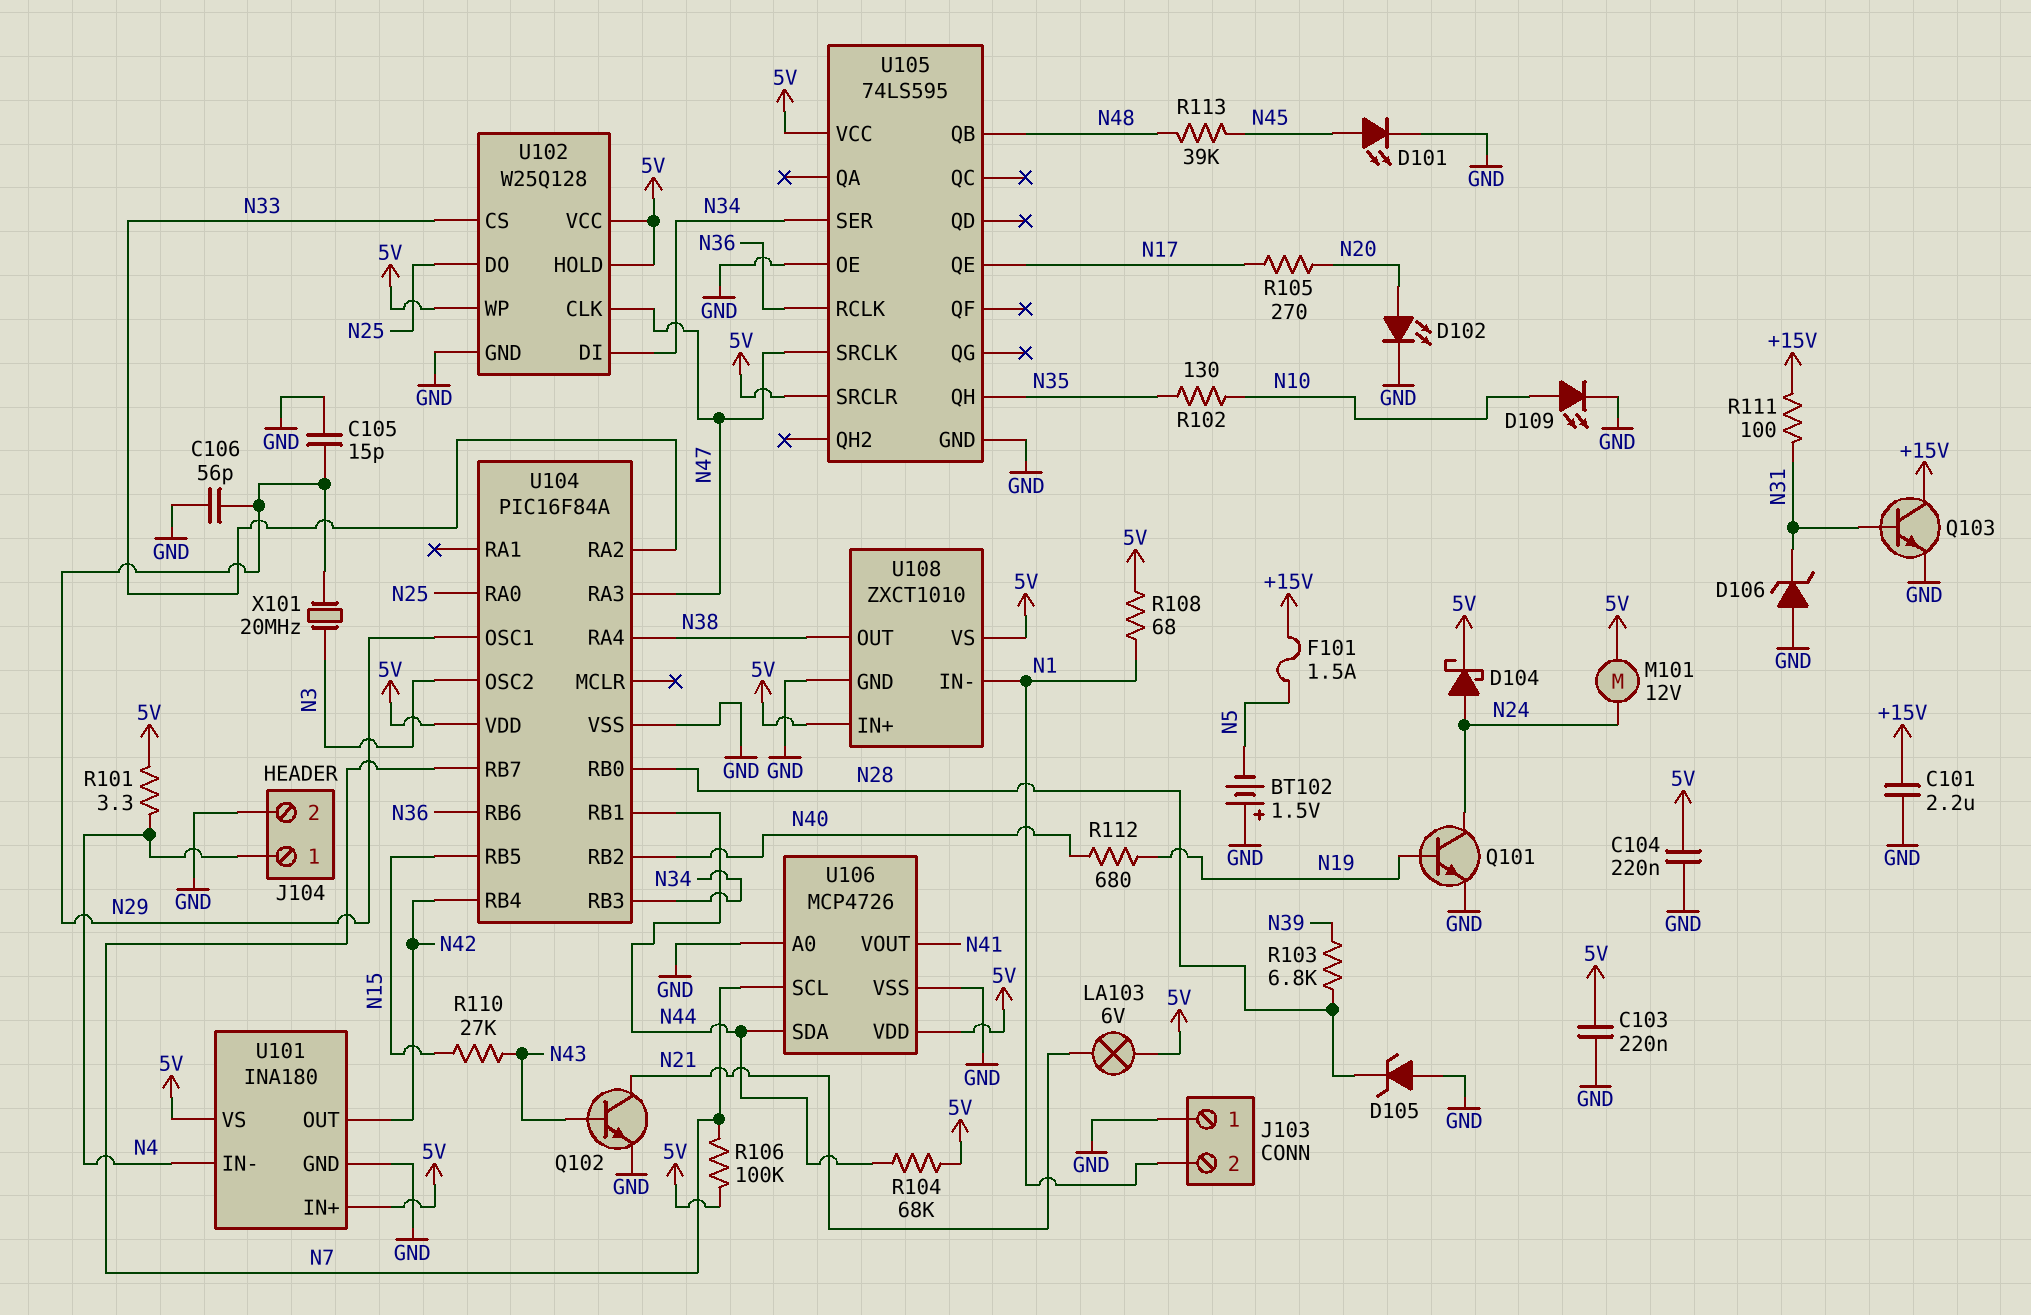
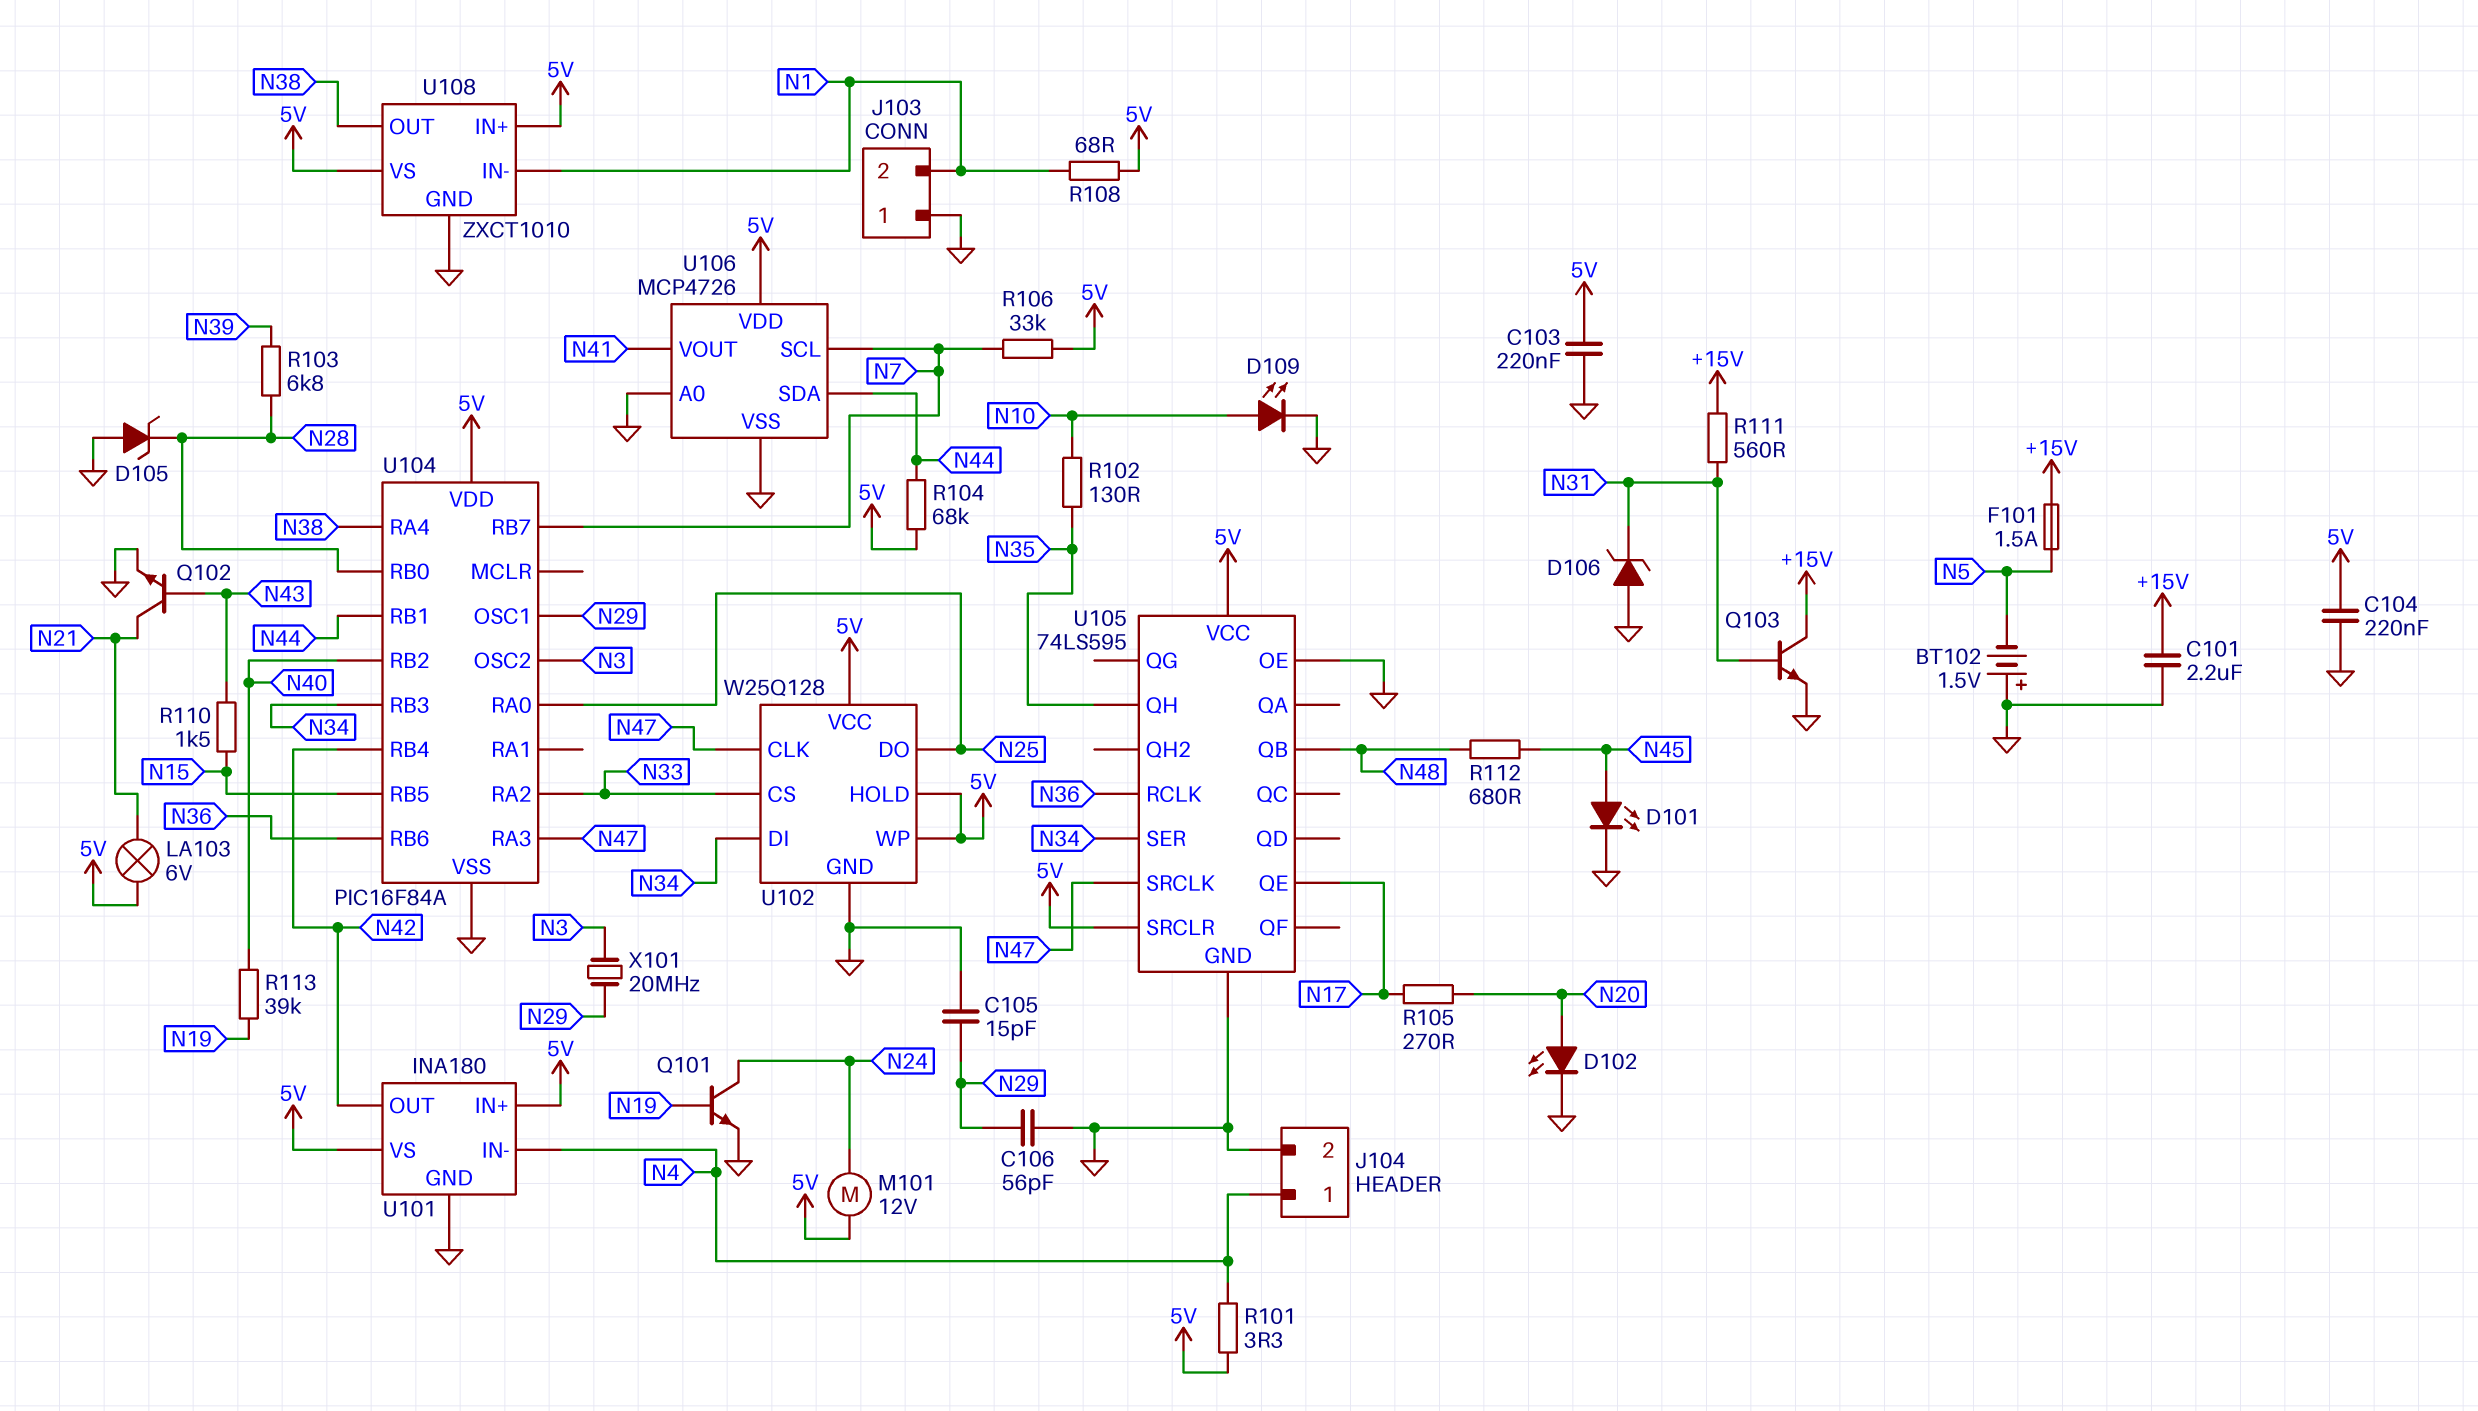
D104: schottky (A N24, K 5V) -> none
R106: 100k (5V, N7) -> 33k (5V, N7)
R110: 27k (N15, N43) -> 1.5k (N15, N43)
R111: 100 (+15V, N31) -> 560 (+15V, N31)
R112: 680 (N19, N40) -> 680 (N45, N48)
R113: 39k (N45, N48) -> 39k (N19, N40)

